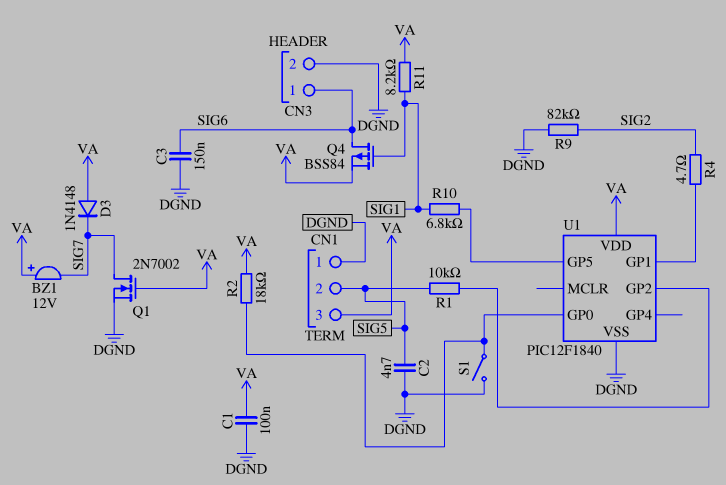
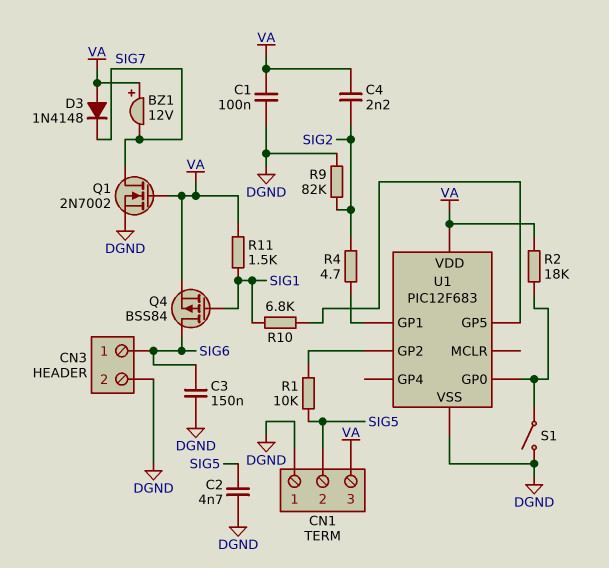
C4: none -> 2.2nF (SIG2, VA)
R11: 8.2k (SIG1, VA) -> 1.5k (SIG1, VA)
U1: PIC12F1840 -> PIC12F683

